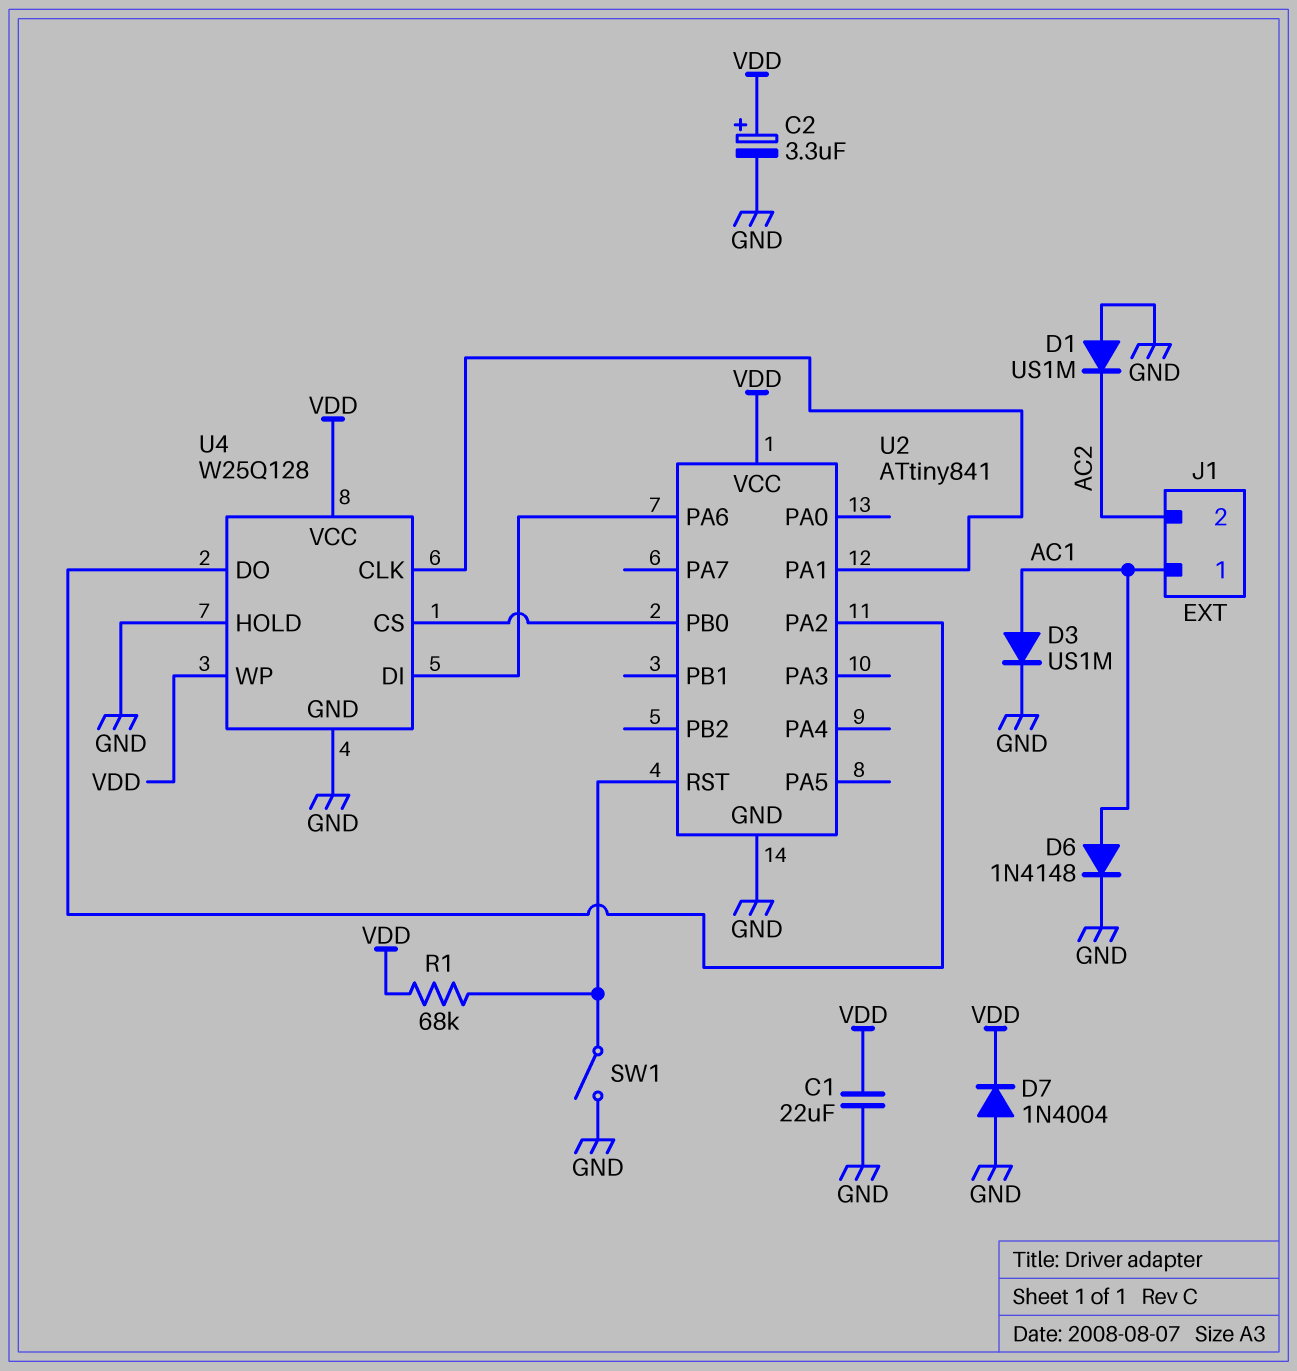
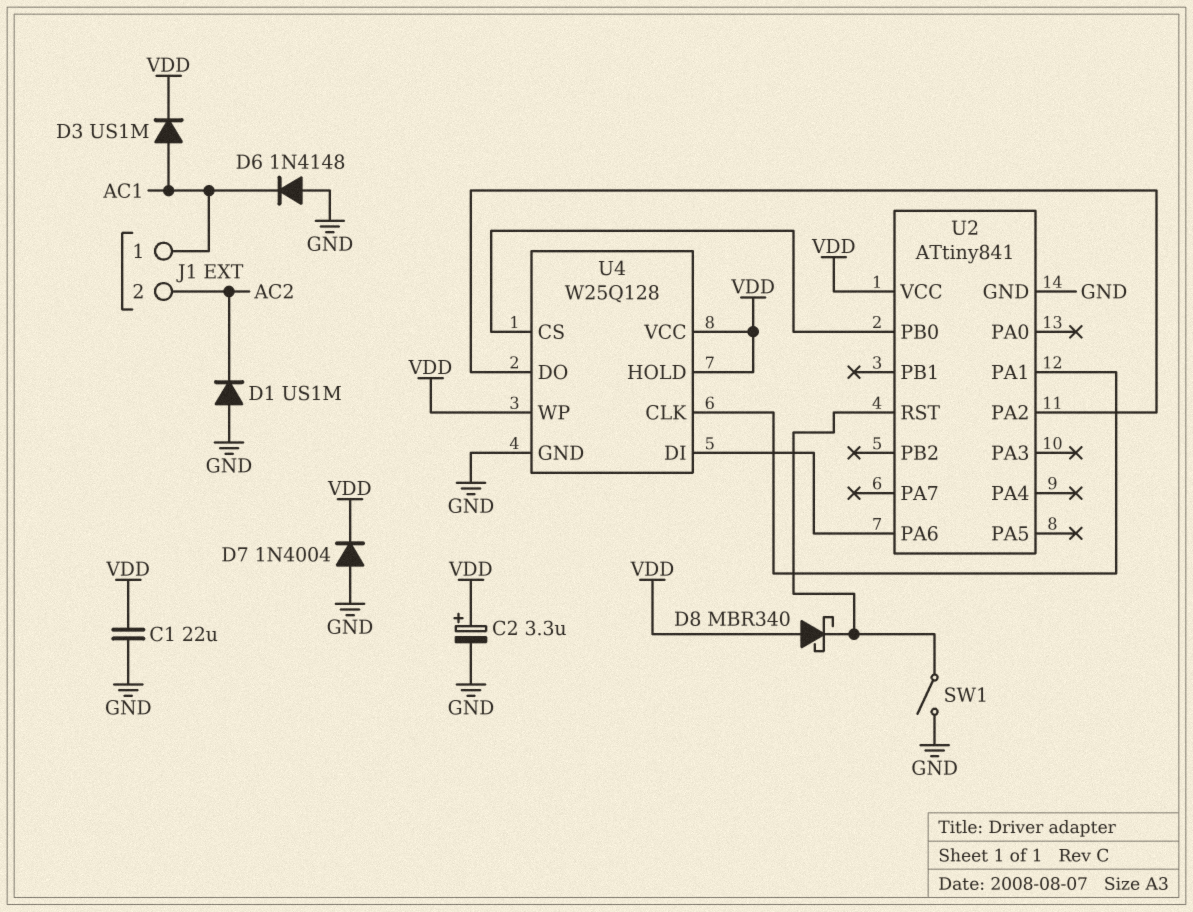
D3: diode US1M (A AC1, K GND) -> diode US1M (A AC1, K VDD)
D6: diode 1N4148 (A AC1, K GND) -> diode 1N4148 (A GND, K AC1)
D8: none -> schottky MBR340 (A VDD, K U2/RST)
R1: 68k (U2/RST, VDD) -> none
U4 pin HOLD: GND -> VDD

